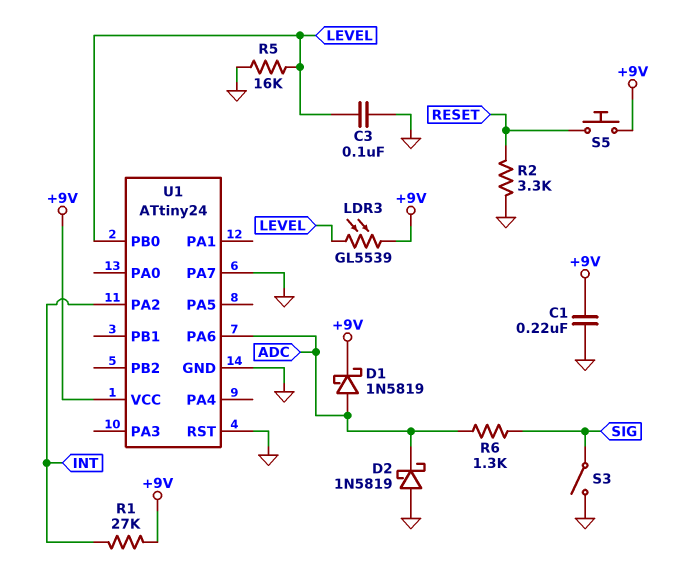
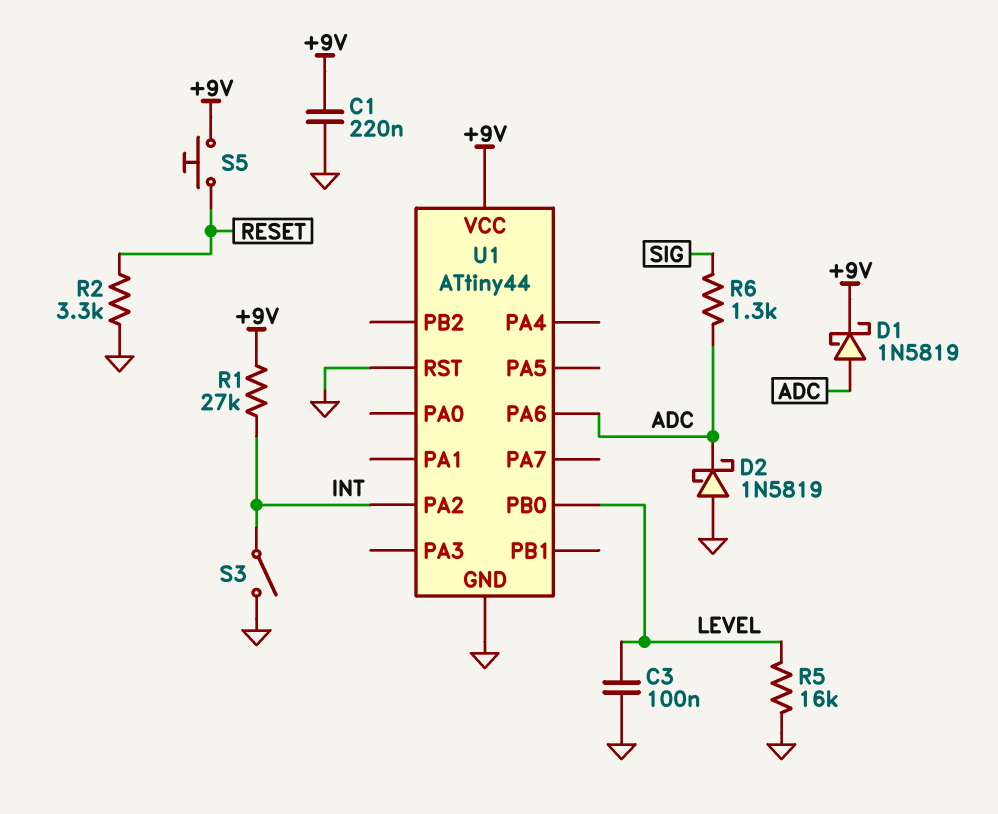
LDR3: GL5539 (+9V, LEVEL) -> none
S3: switch (GND, SIG) -> switch (GND, INT)
U1: ATtiny24 -> ATtiny44
U1 pin PA7: GND -> none

